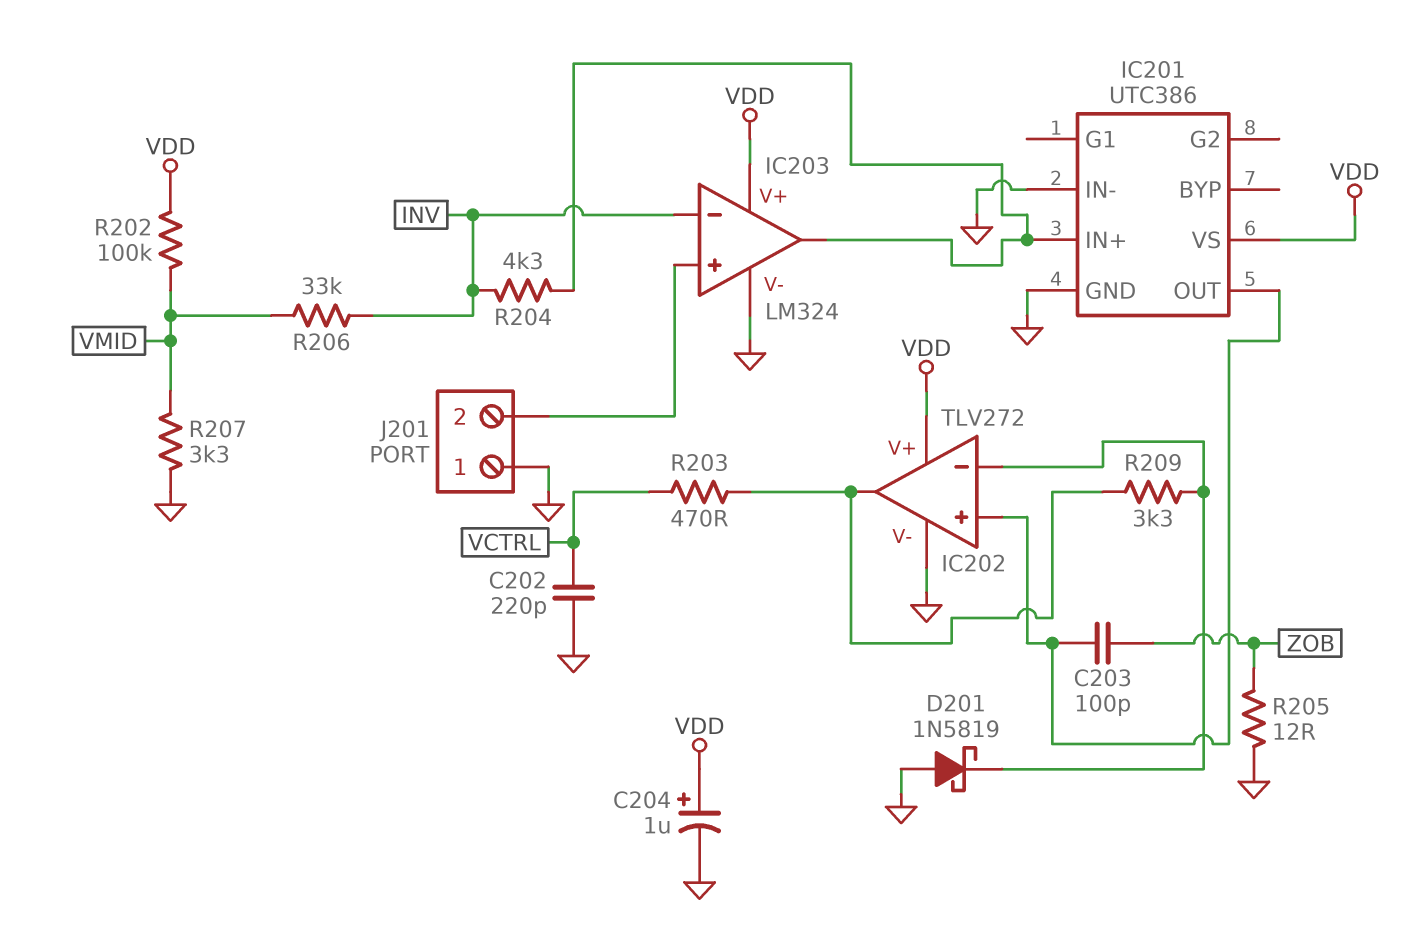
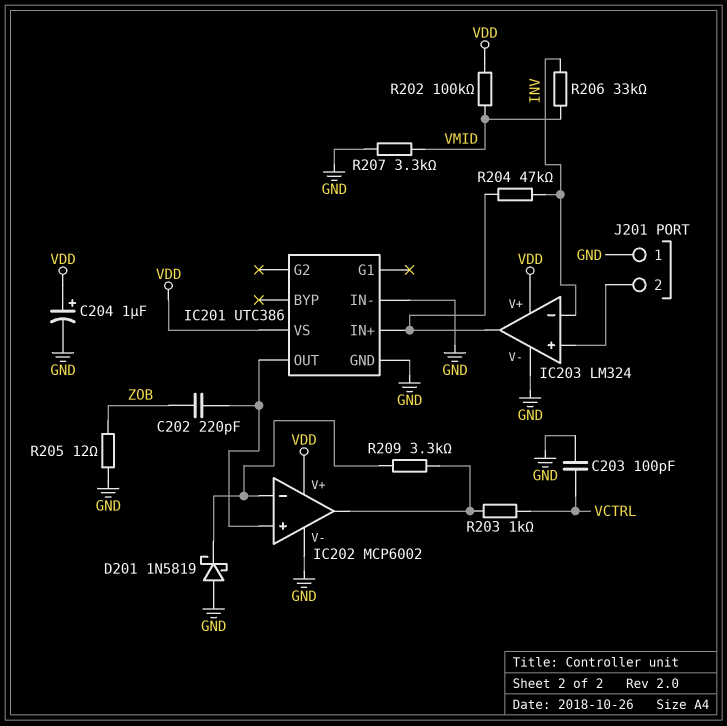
C202: 220pF (GND, VCTRL) -> 220pF (IC201/OUT, ZOB)
C203: 100pF (IC201/OUT, ZOB) -> 100pF (GND, VCTRL)
IC202: TLV272 -> MCP6002
R203: 470 (IC202/out, VCTRL) -> 1k (IC202/out, VCTRL)
R204: 4.3k (IC201/IN+, INV) -> 47k (IC201/IN+, INV)

